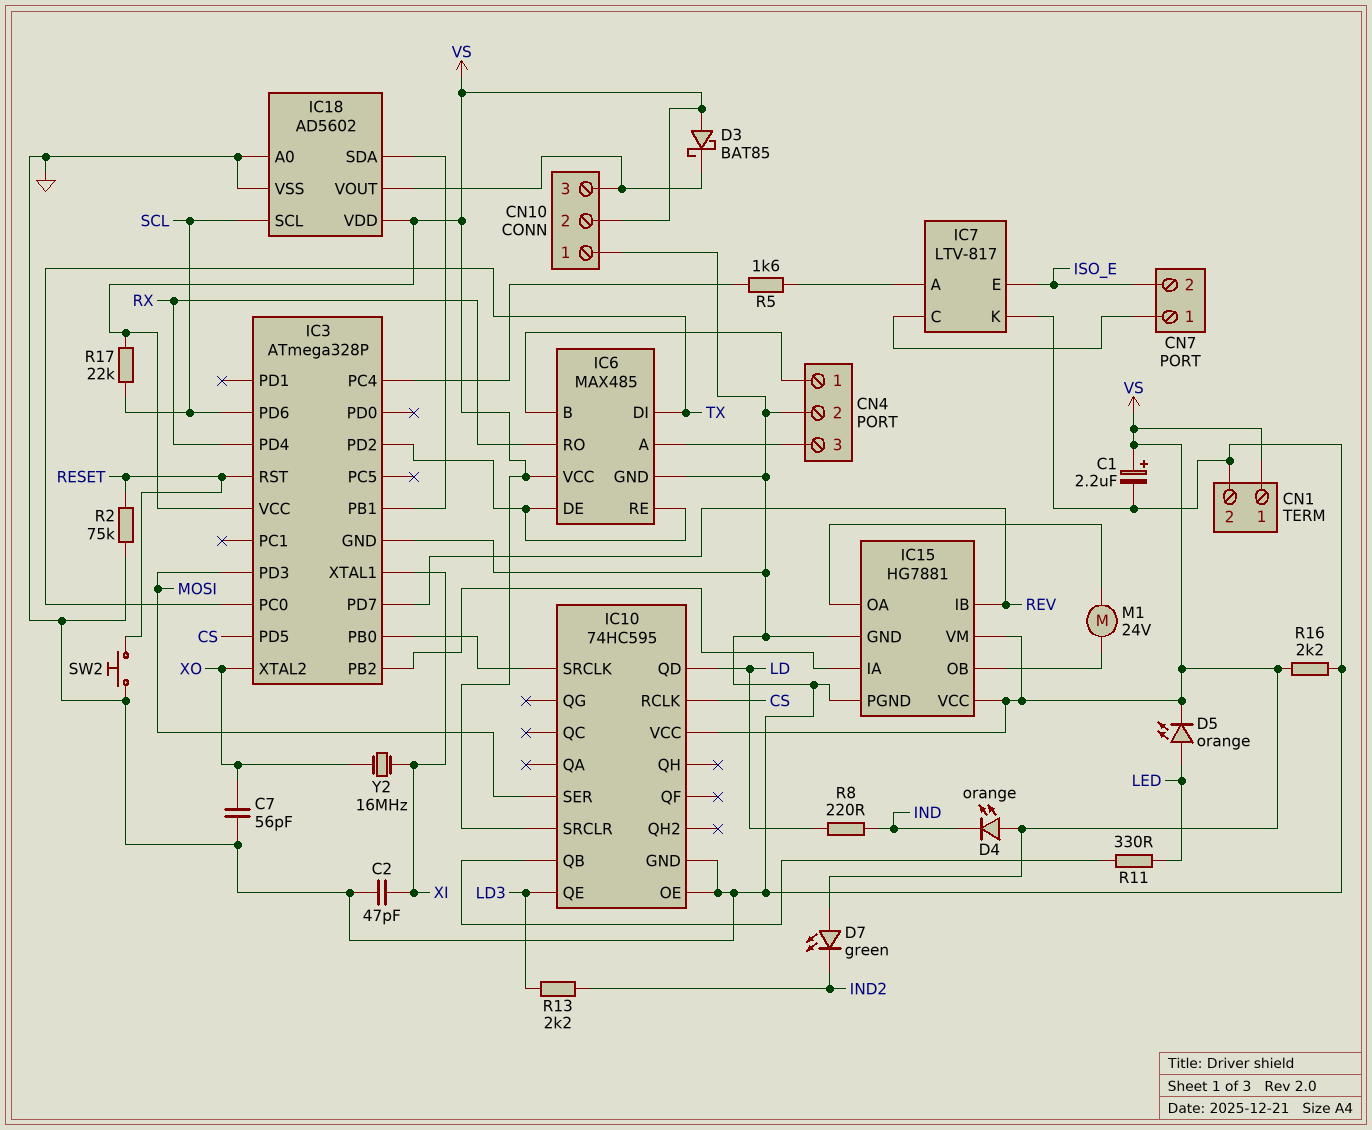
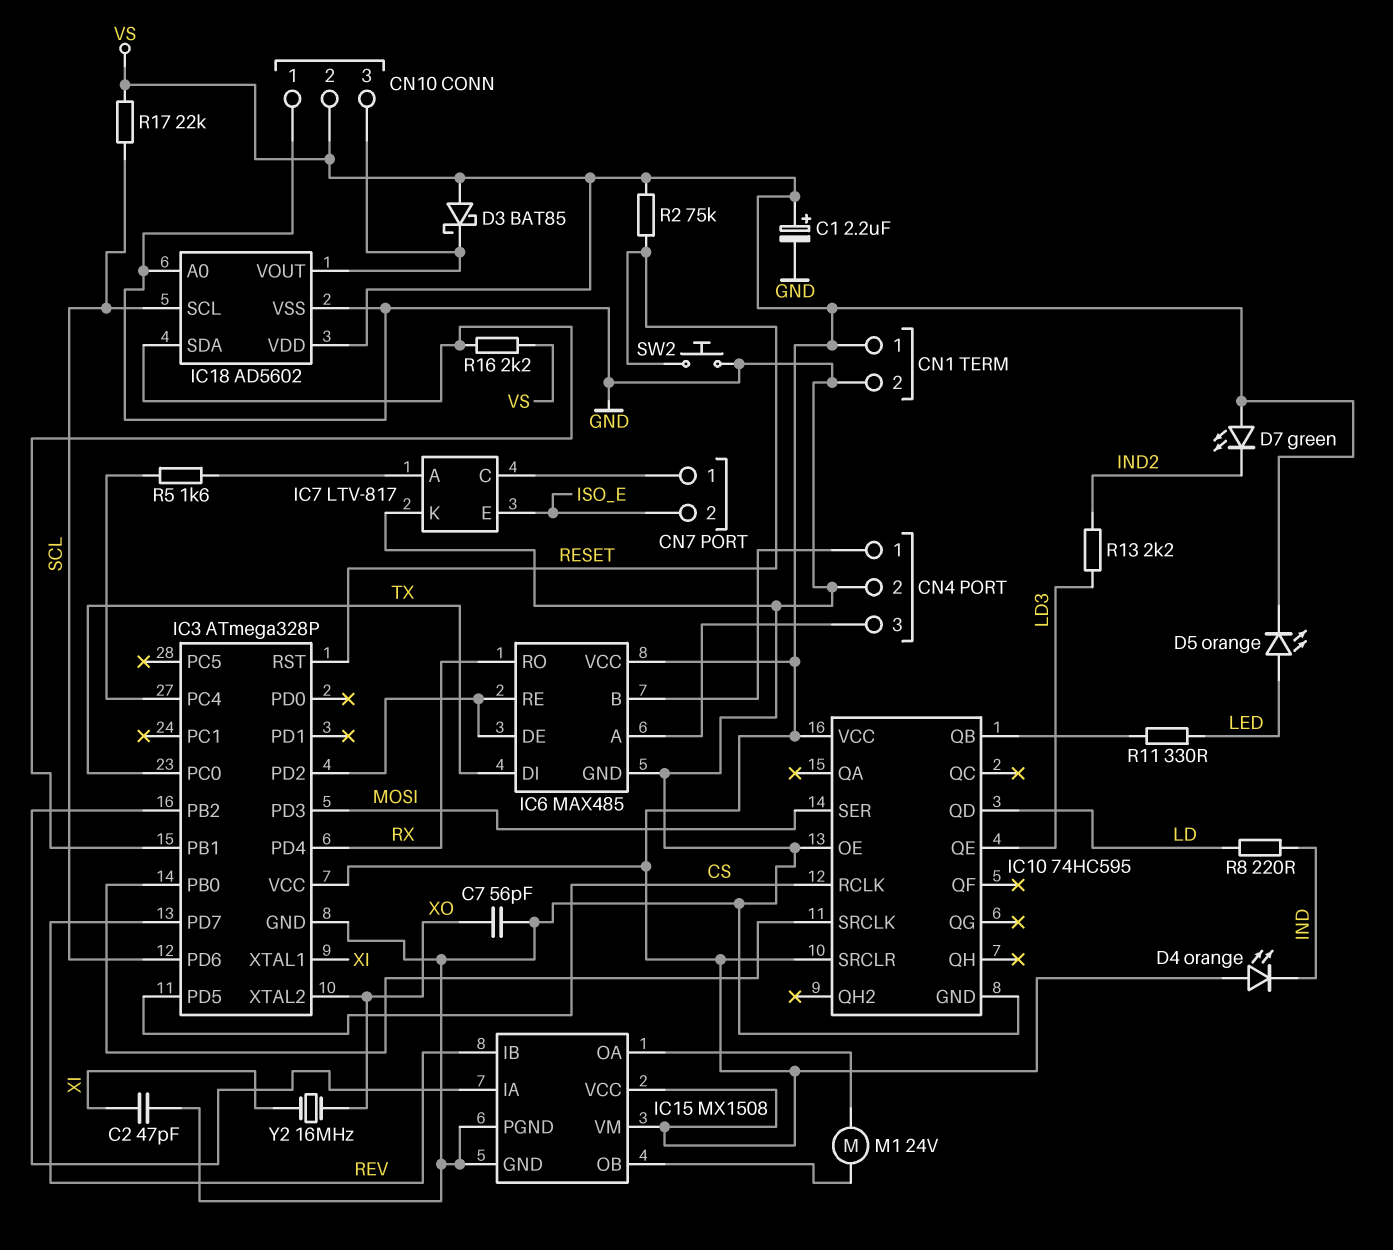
IC15: HG7881 -> MX1508
R2: 75k (GND, RESET) -> 75k (RESET, VS)
R16: 2.2k (GND, VS) -> 2.2k (IC3/PB1, VS)

